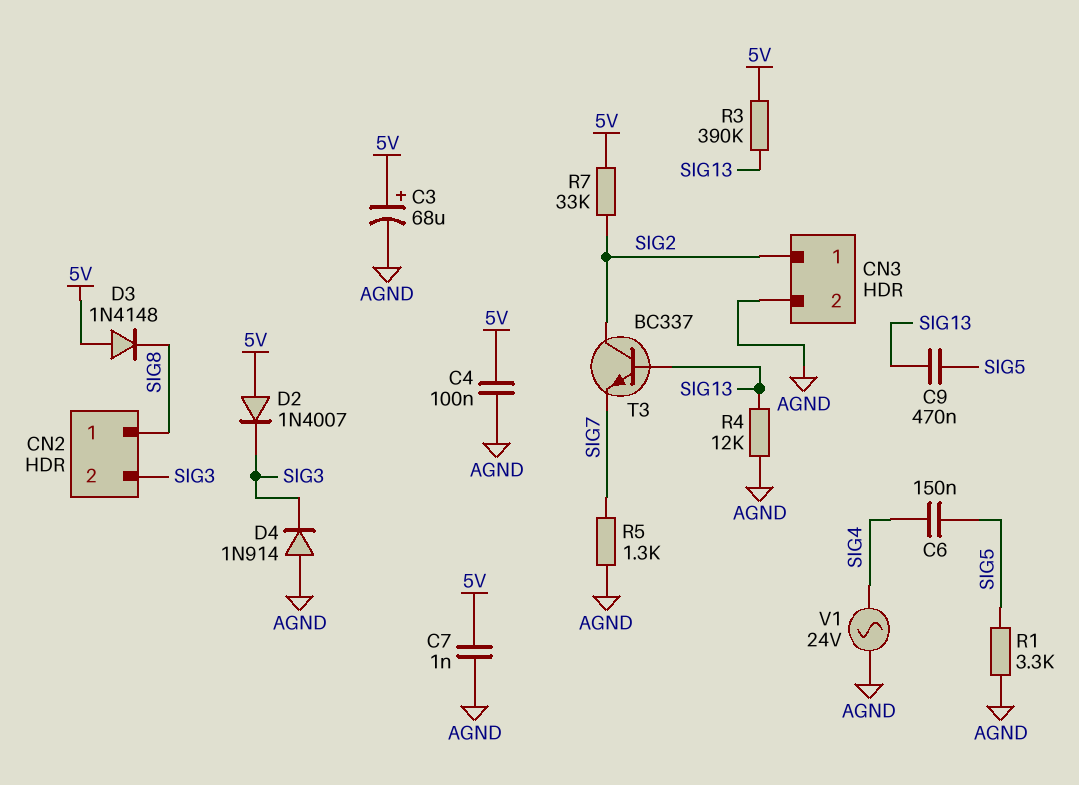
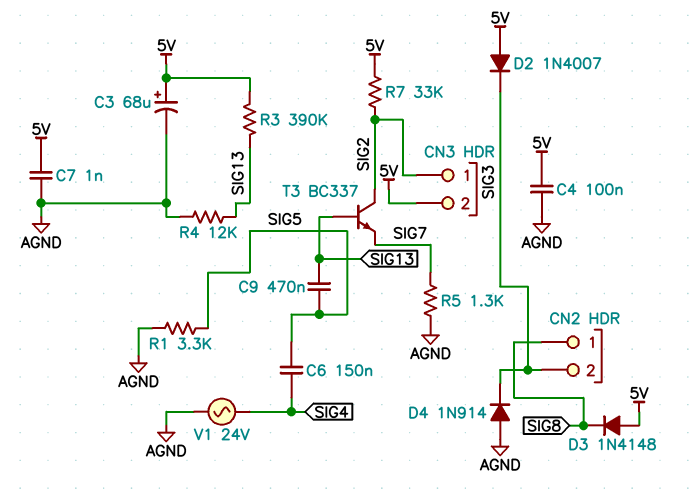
CN3 pin 2: AGND -> 5V

